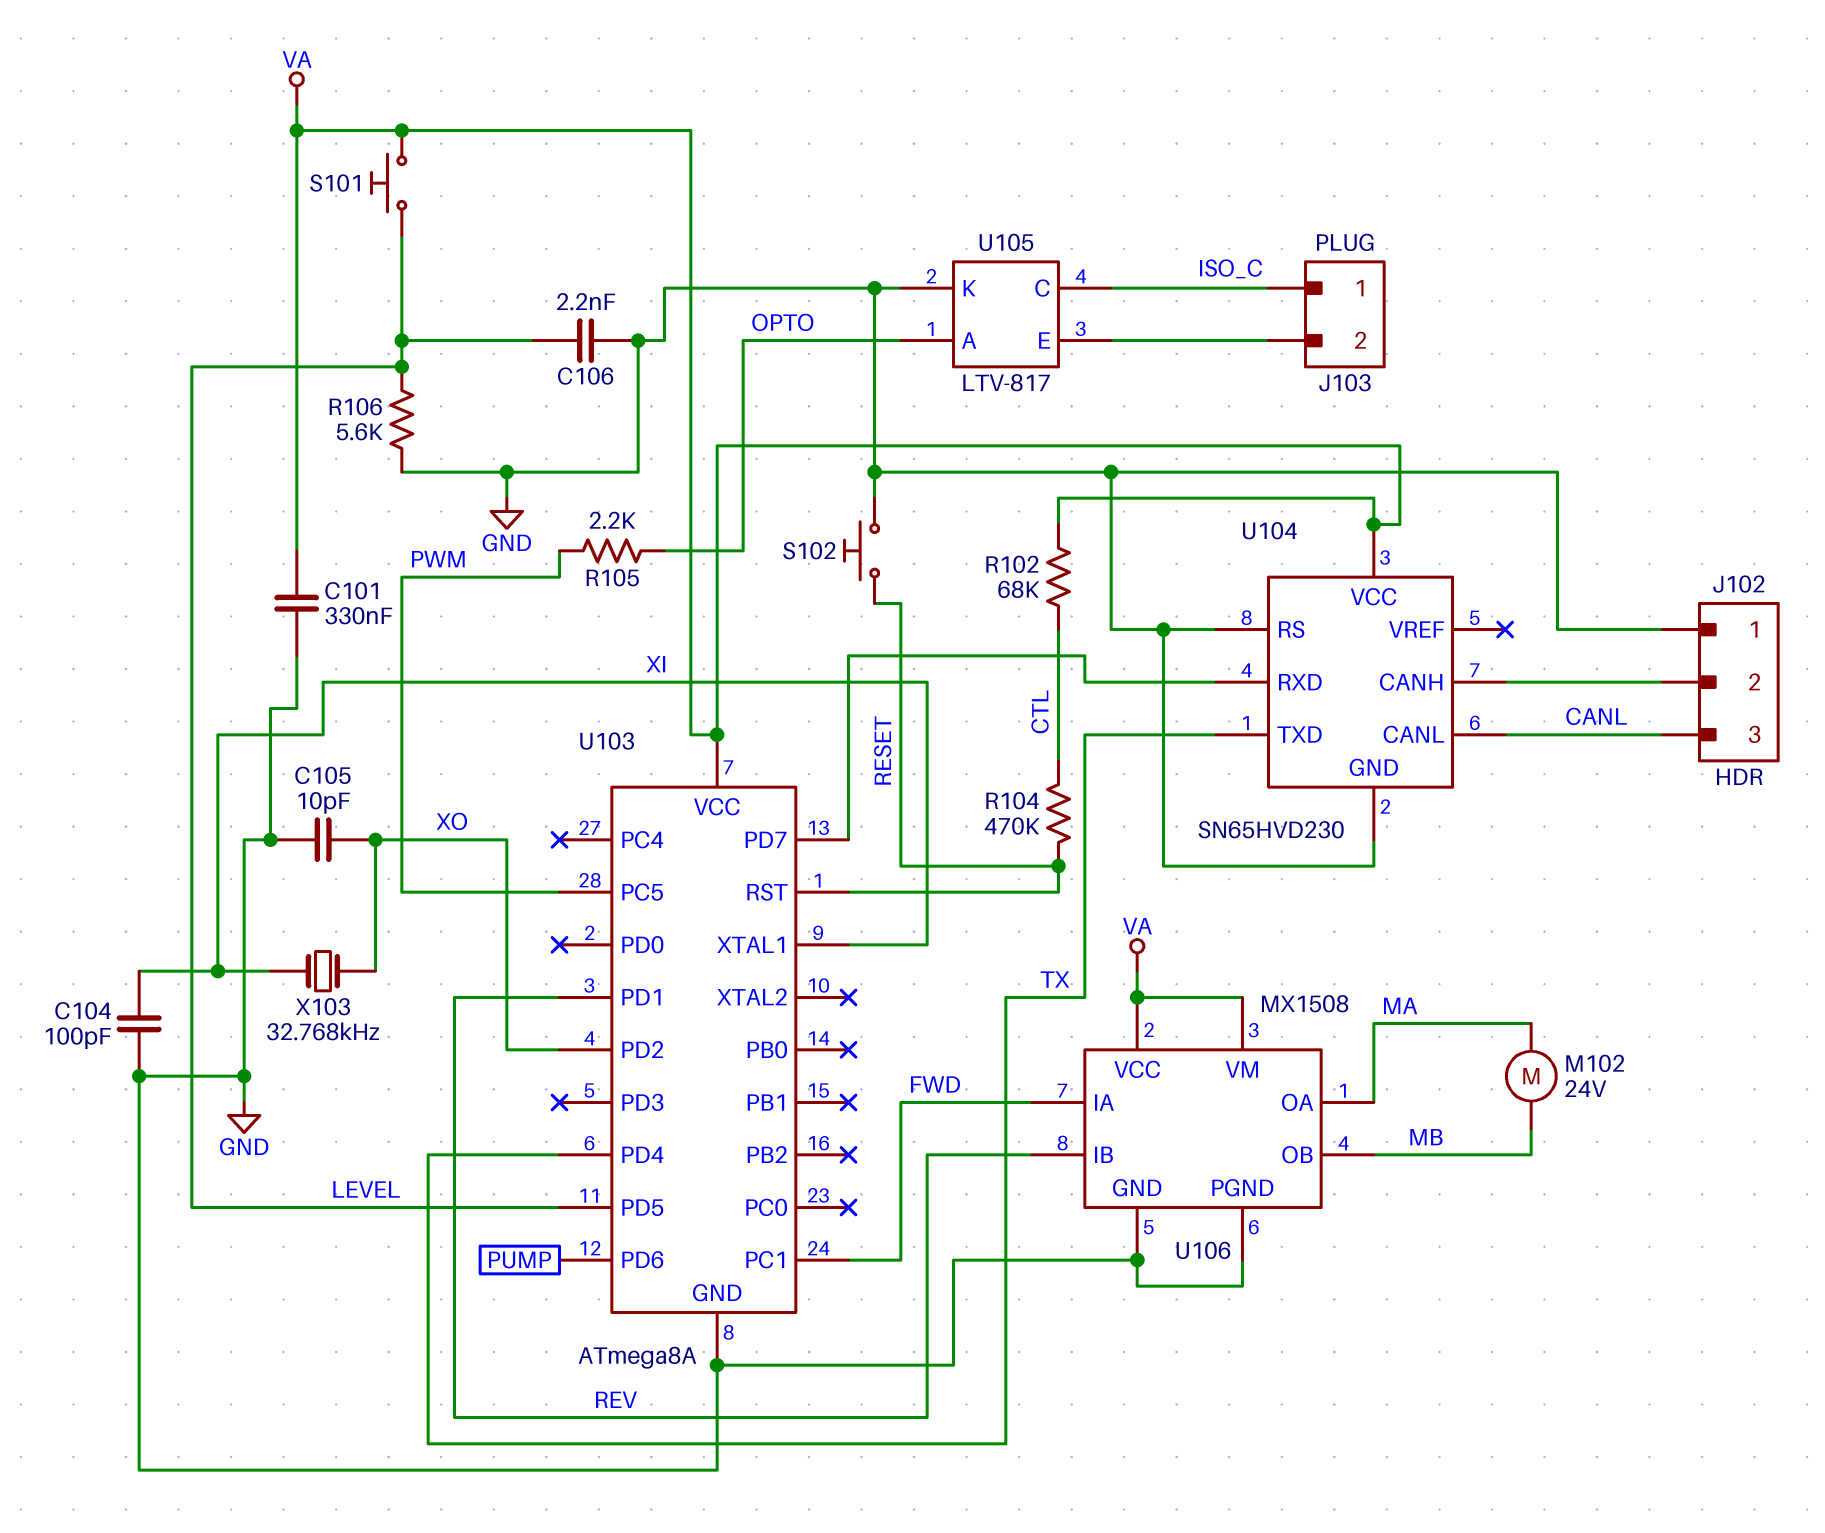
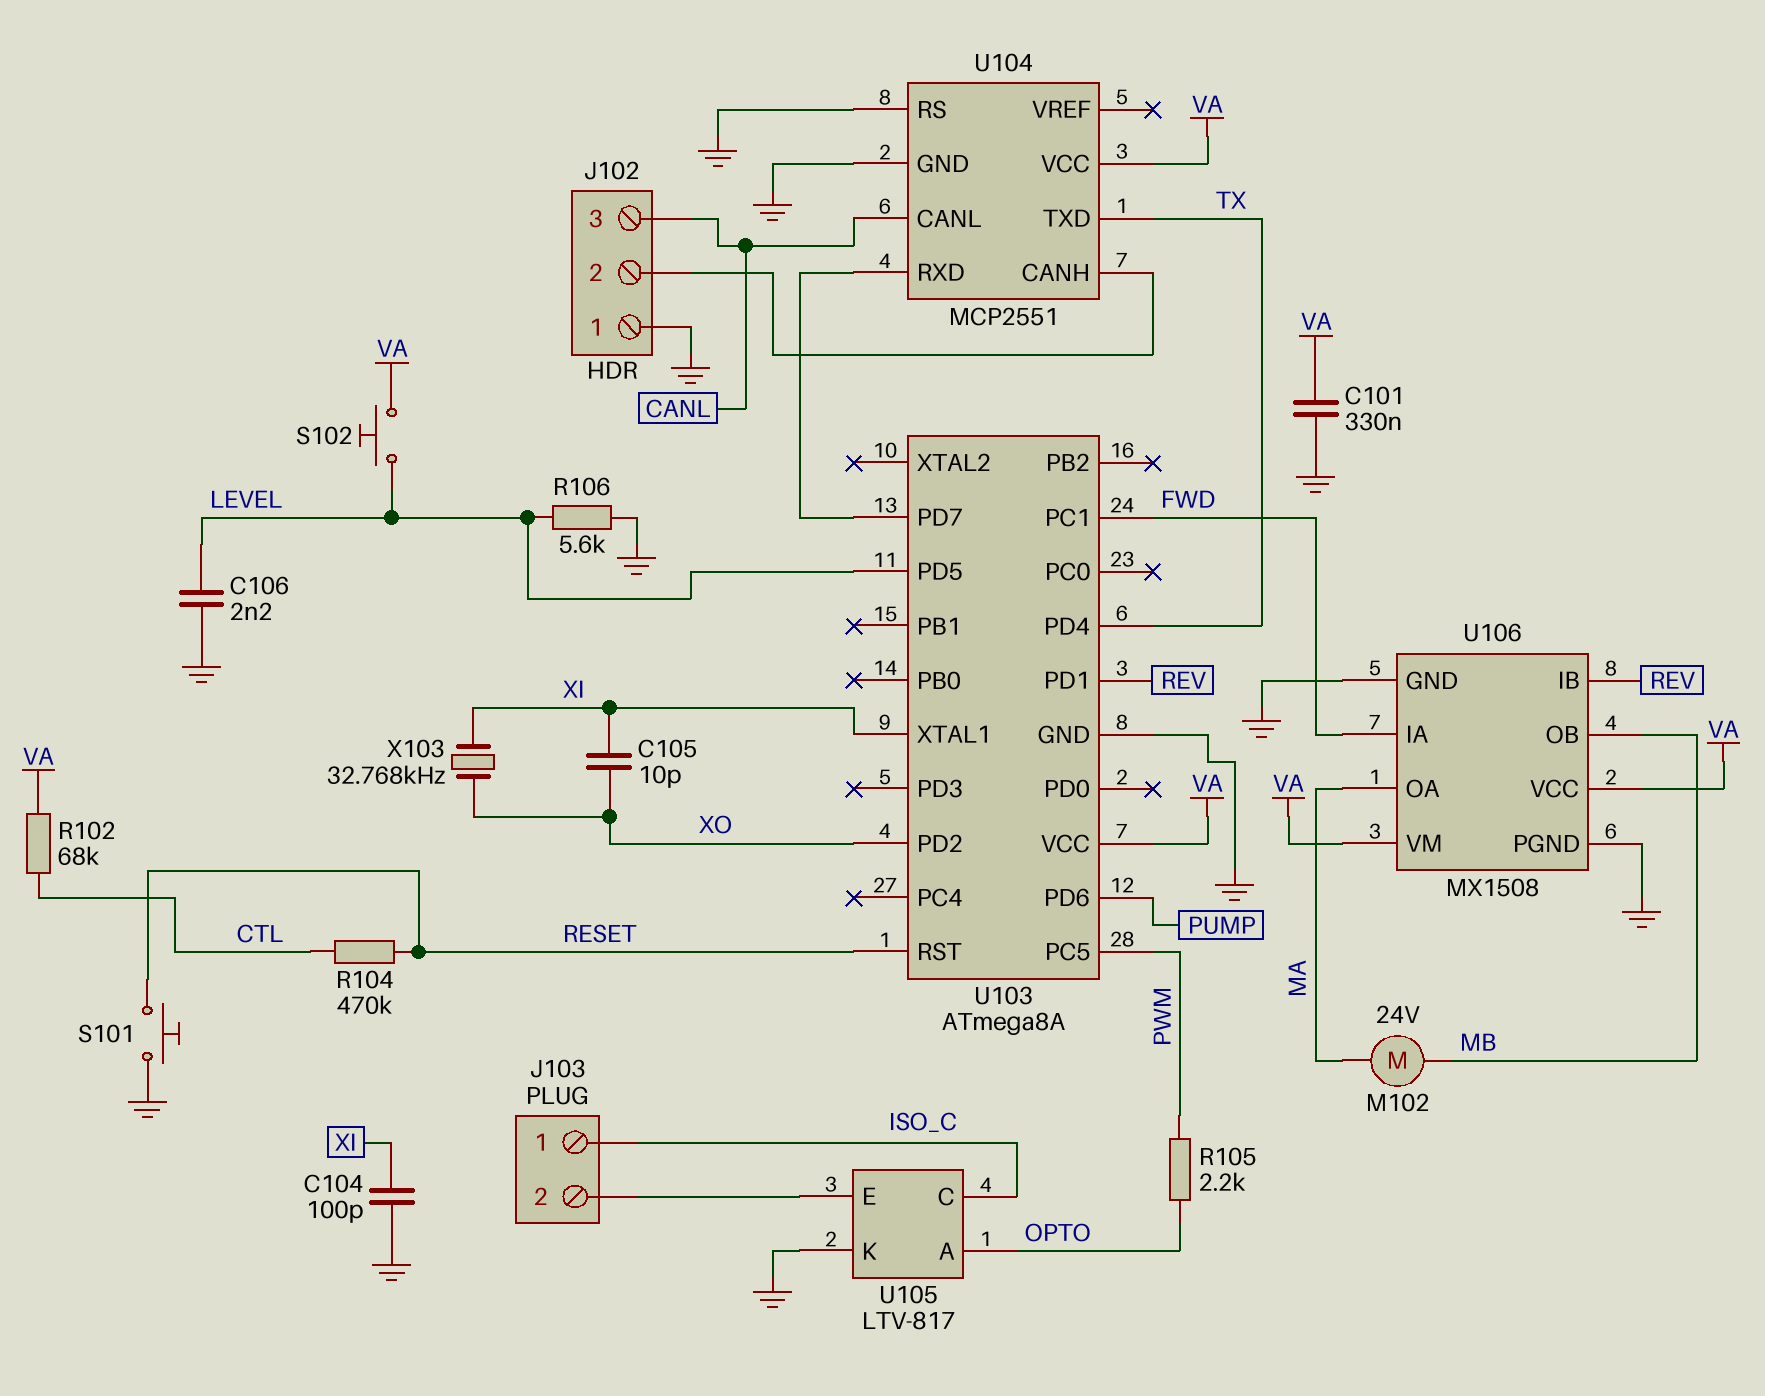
C105: 10pF (GND, XO) -> 10pF (XI, XO)
S101: button (LEVEL, VA) -> button (GND, RESET)
S102: button (GND, RESET) -> button (LEVEL, VA)
U104: SN65HVD230 -> MCP2551

